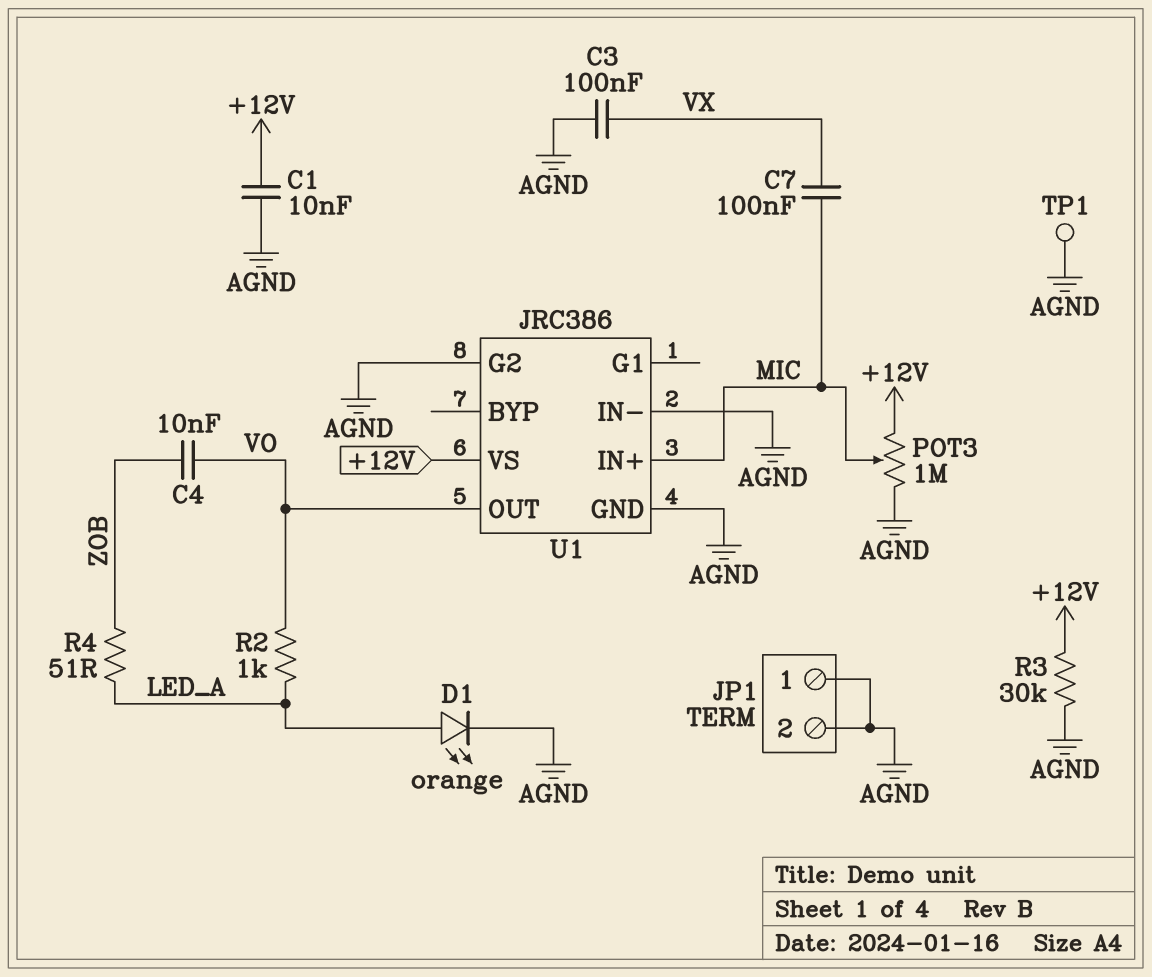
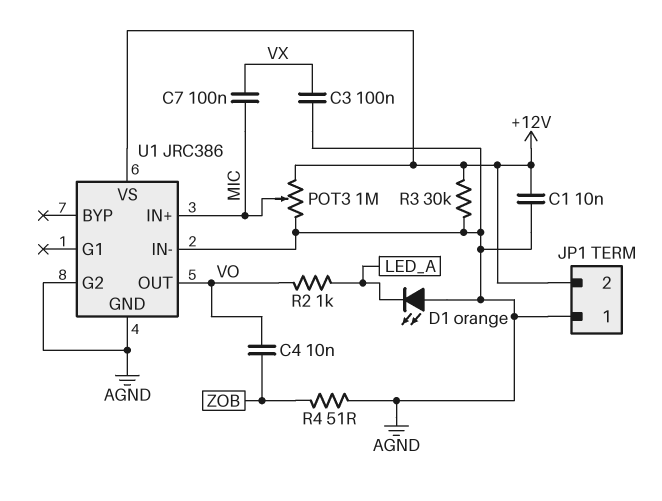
D1: LED orange (A LED_A, K AGND) -> LED orange (A AGND, K LED_A)
JP1 pin 2: AGND -> +12V
R4: 51 (LED_A, ZOB) -> 51 (AGND, ZOB)
TP1: test point (AGND) -> none

